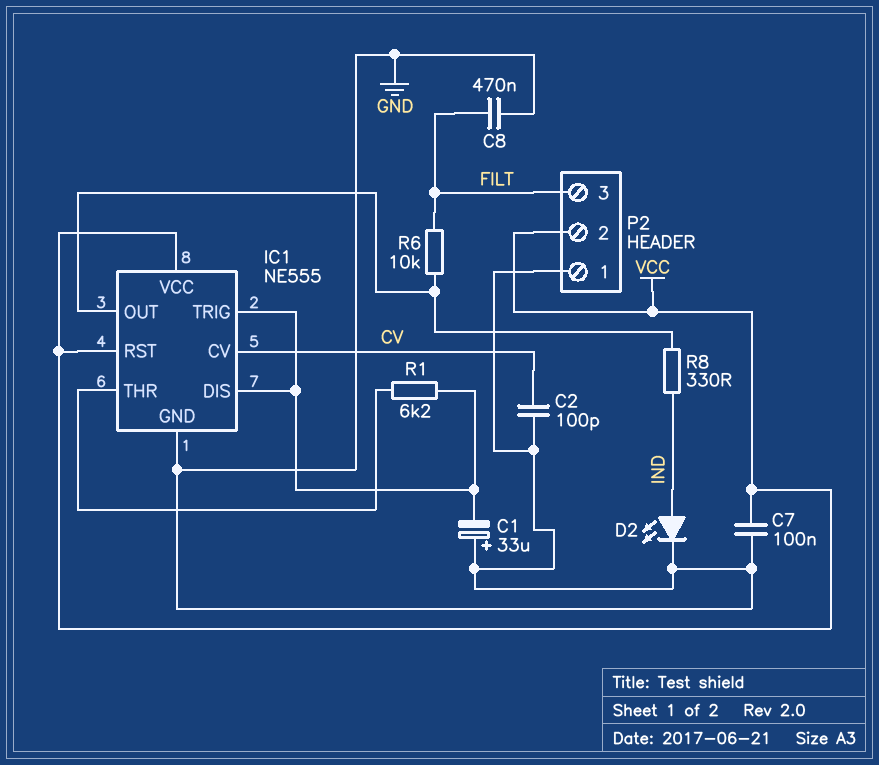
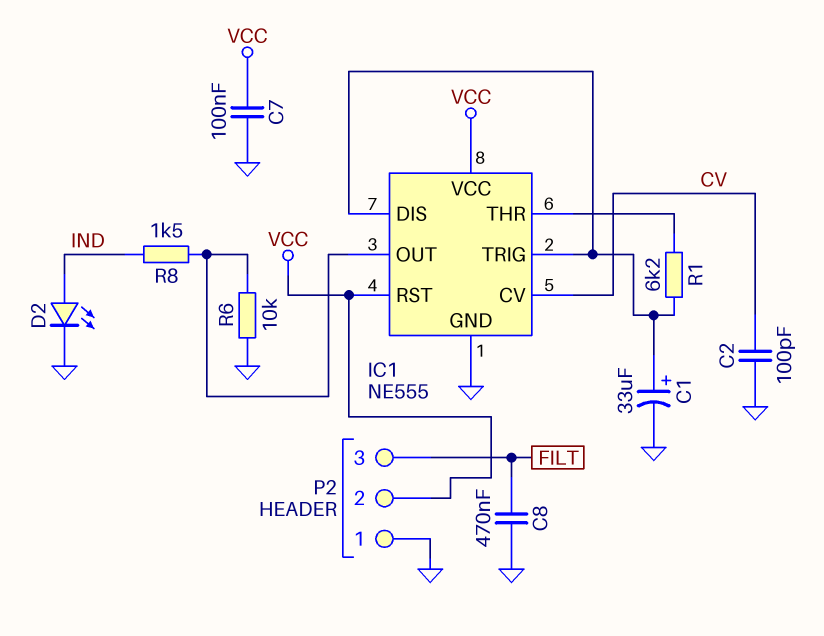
C1: 33uF (plus GND, minus IC1/DIS) -> 33uF (plus IC1/DIS, minus GND)
R6: 10k (FILT, IC1/OUT) -> 10k (GND, IC1/OUT)
R8: 330 (IC1/OUT, IND) -> 1.5k (IC1/OUT, IND)

